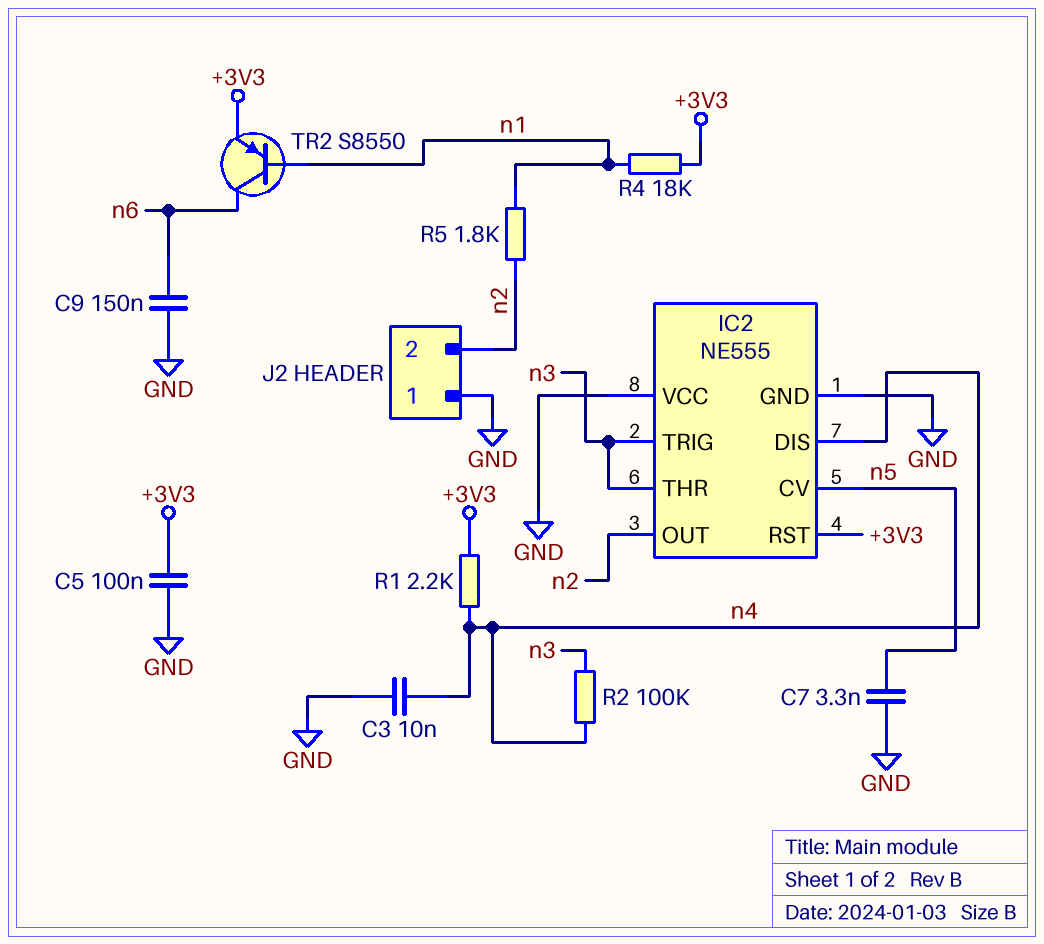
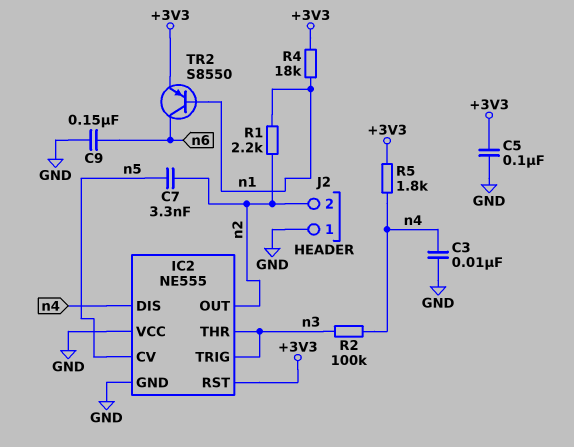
C7: 3.3nF (GND, n5) -> 3.3nF (n2, n5)
R1: 2.2k (+3V3, n4) -> 2.2k (n1, n2)
R5: 1.8k (n1, n2) -> 1.8k (+3V3, n4)

